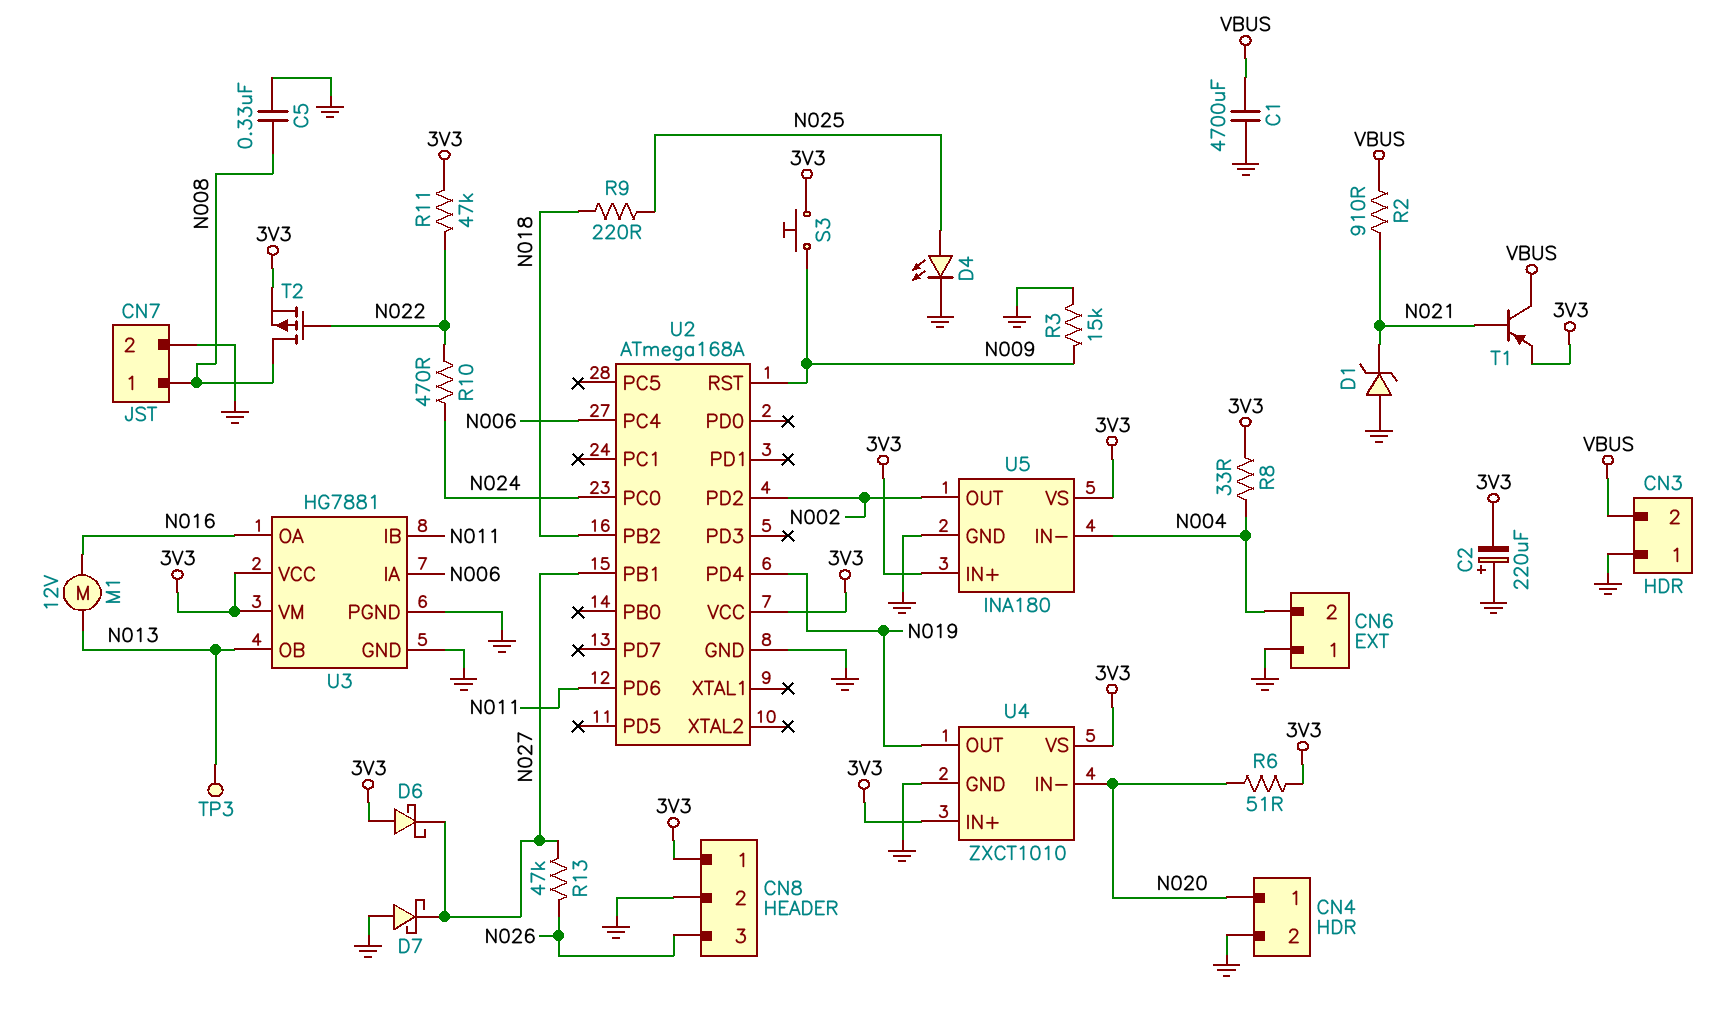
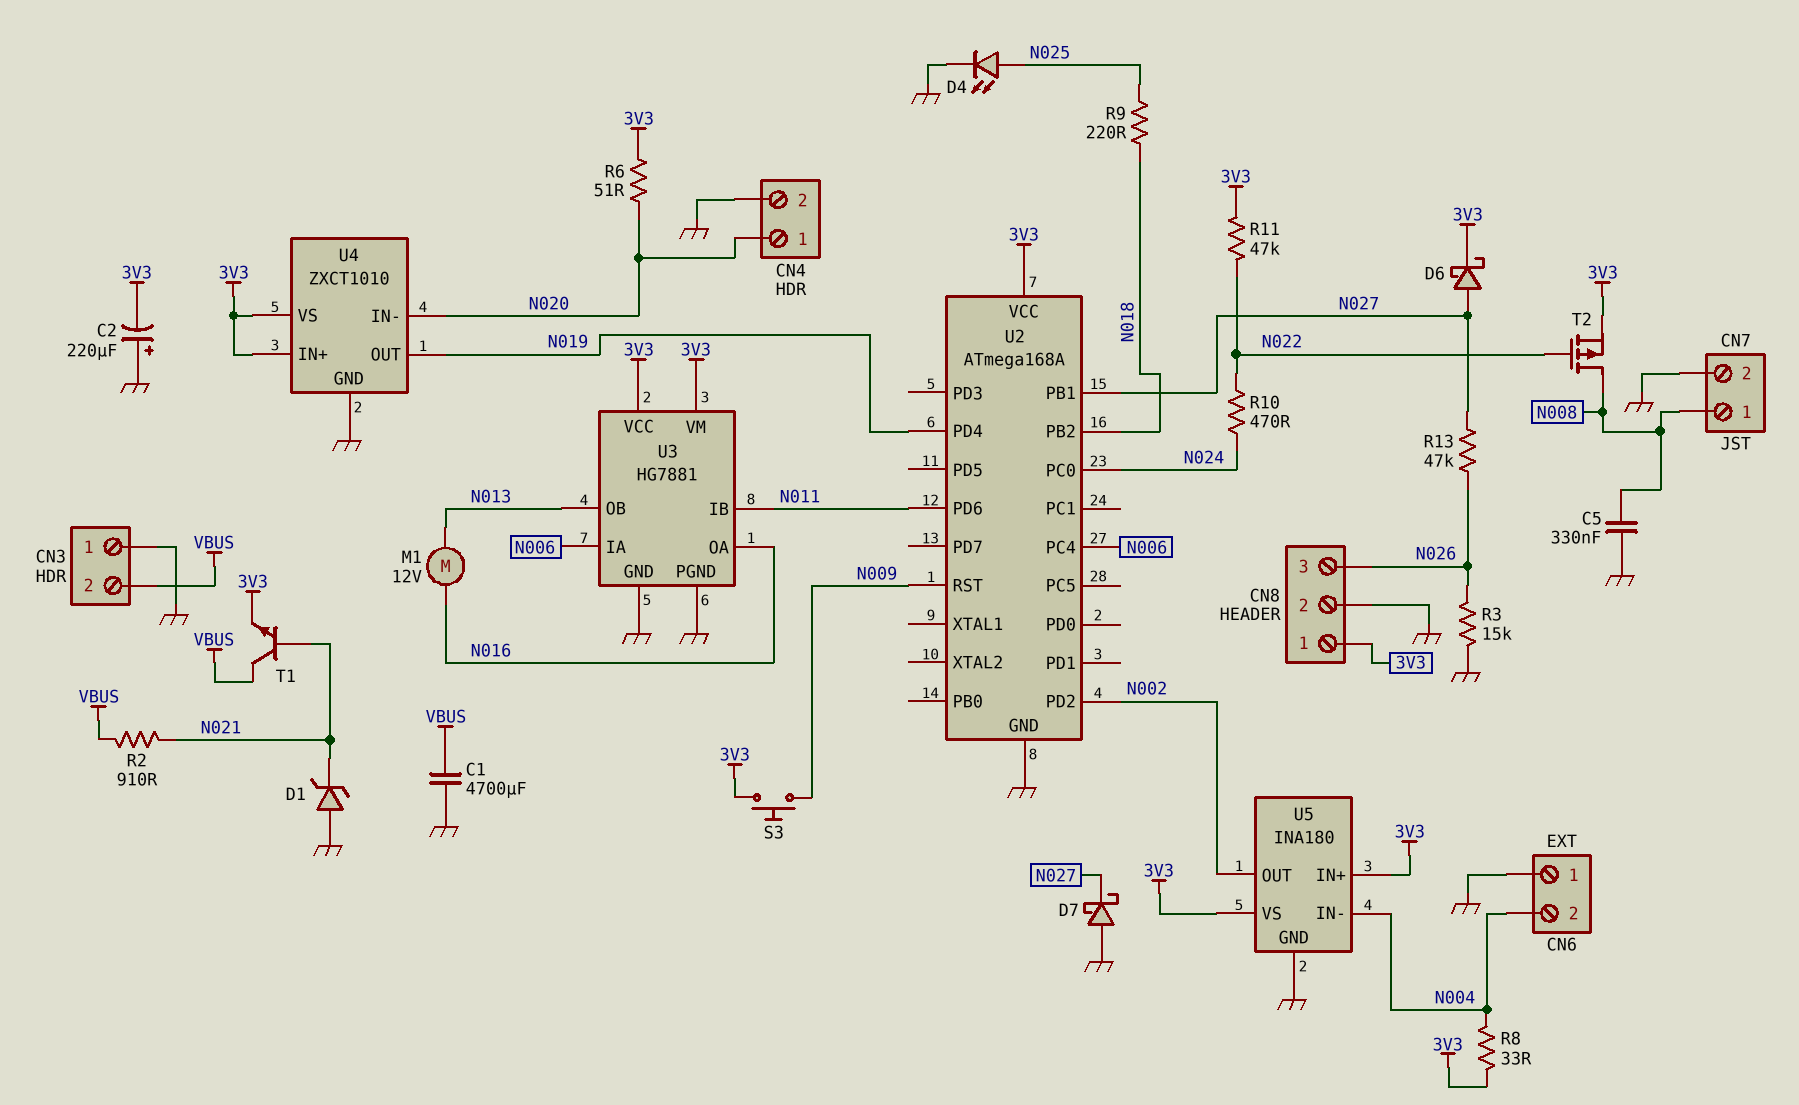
D6: schottky (A 3V3, K N027) -> schottky (A N027, K 3V3)
R3: 15k (GND, N009) -> 15k (GND, N026)
T1: PNP (B N021, C VBUS, E 3V3) -> NPN (B N021, C VBUS, E 3V3)
TP3: test point (N013) -> none

